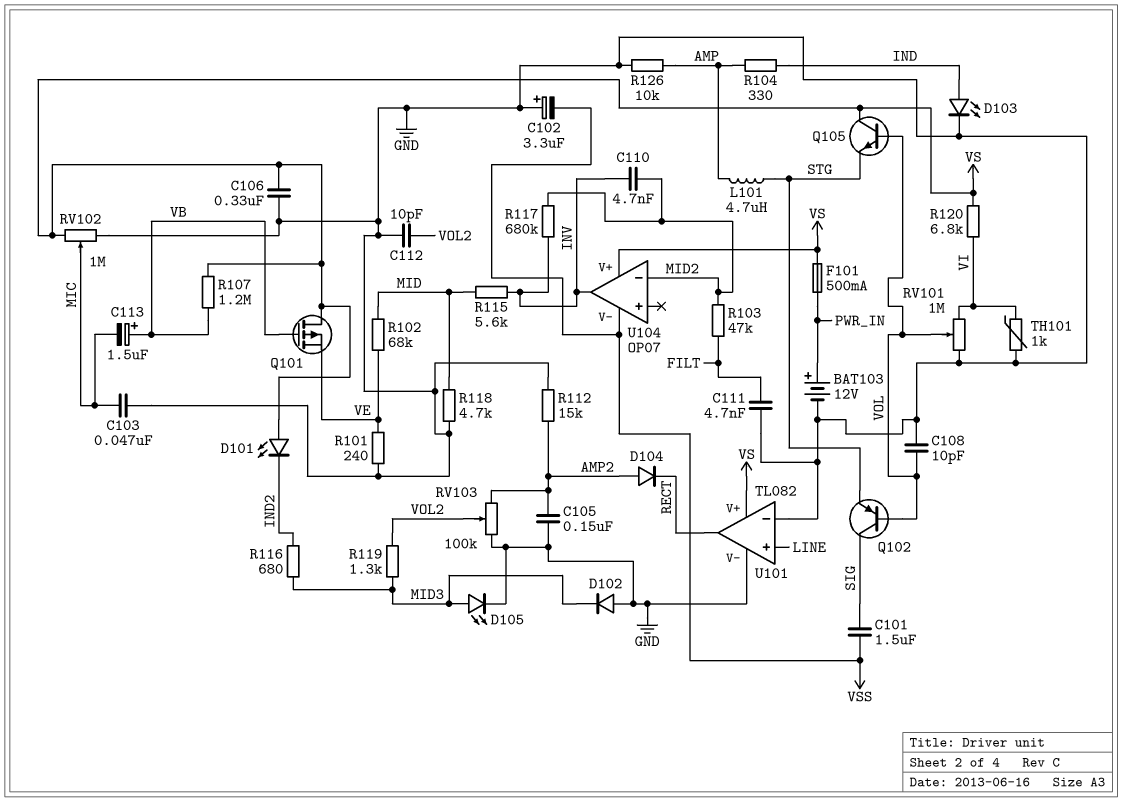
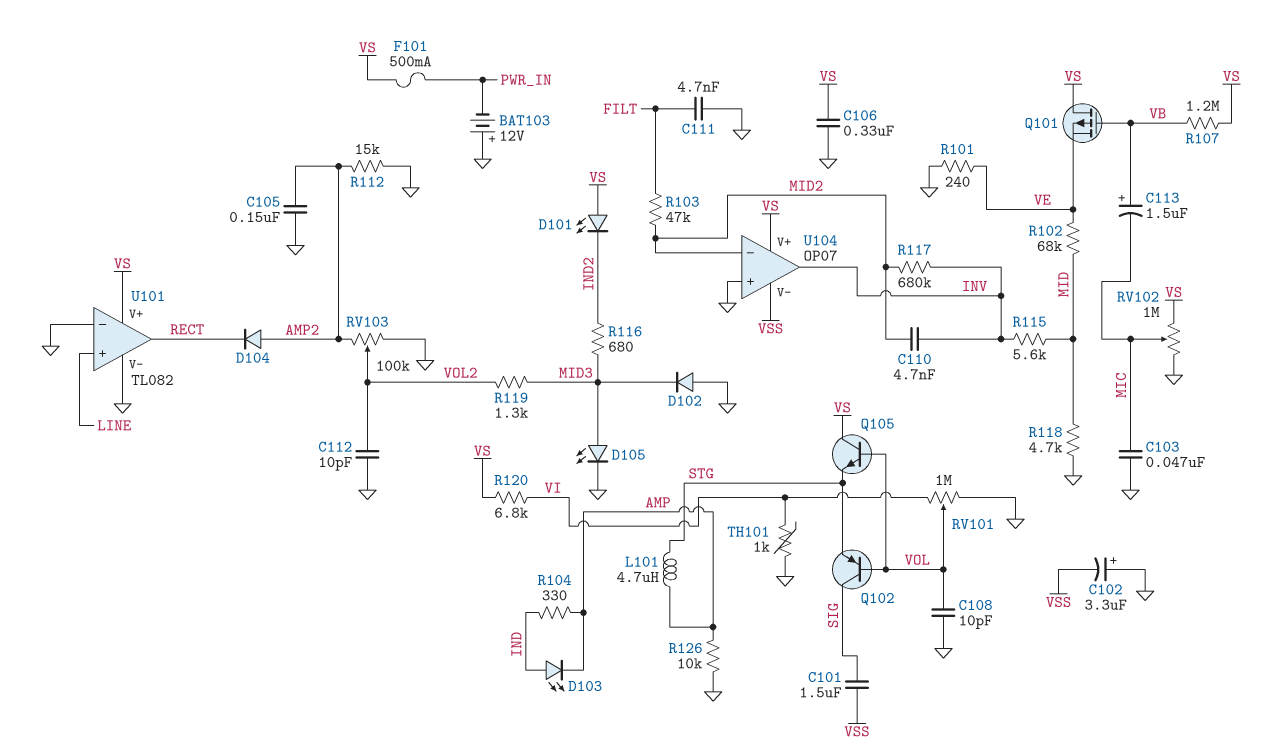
BAT103: 12V (plus PWR_IN, minus GND) -> 12V (plus GND, minus PWR_IN)
D103: LED (A IND, K GND) -> LED (A IND, K AMP)
U104 pin in+: none -> GND

